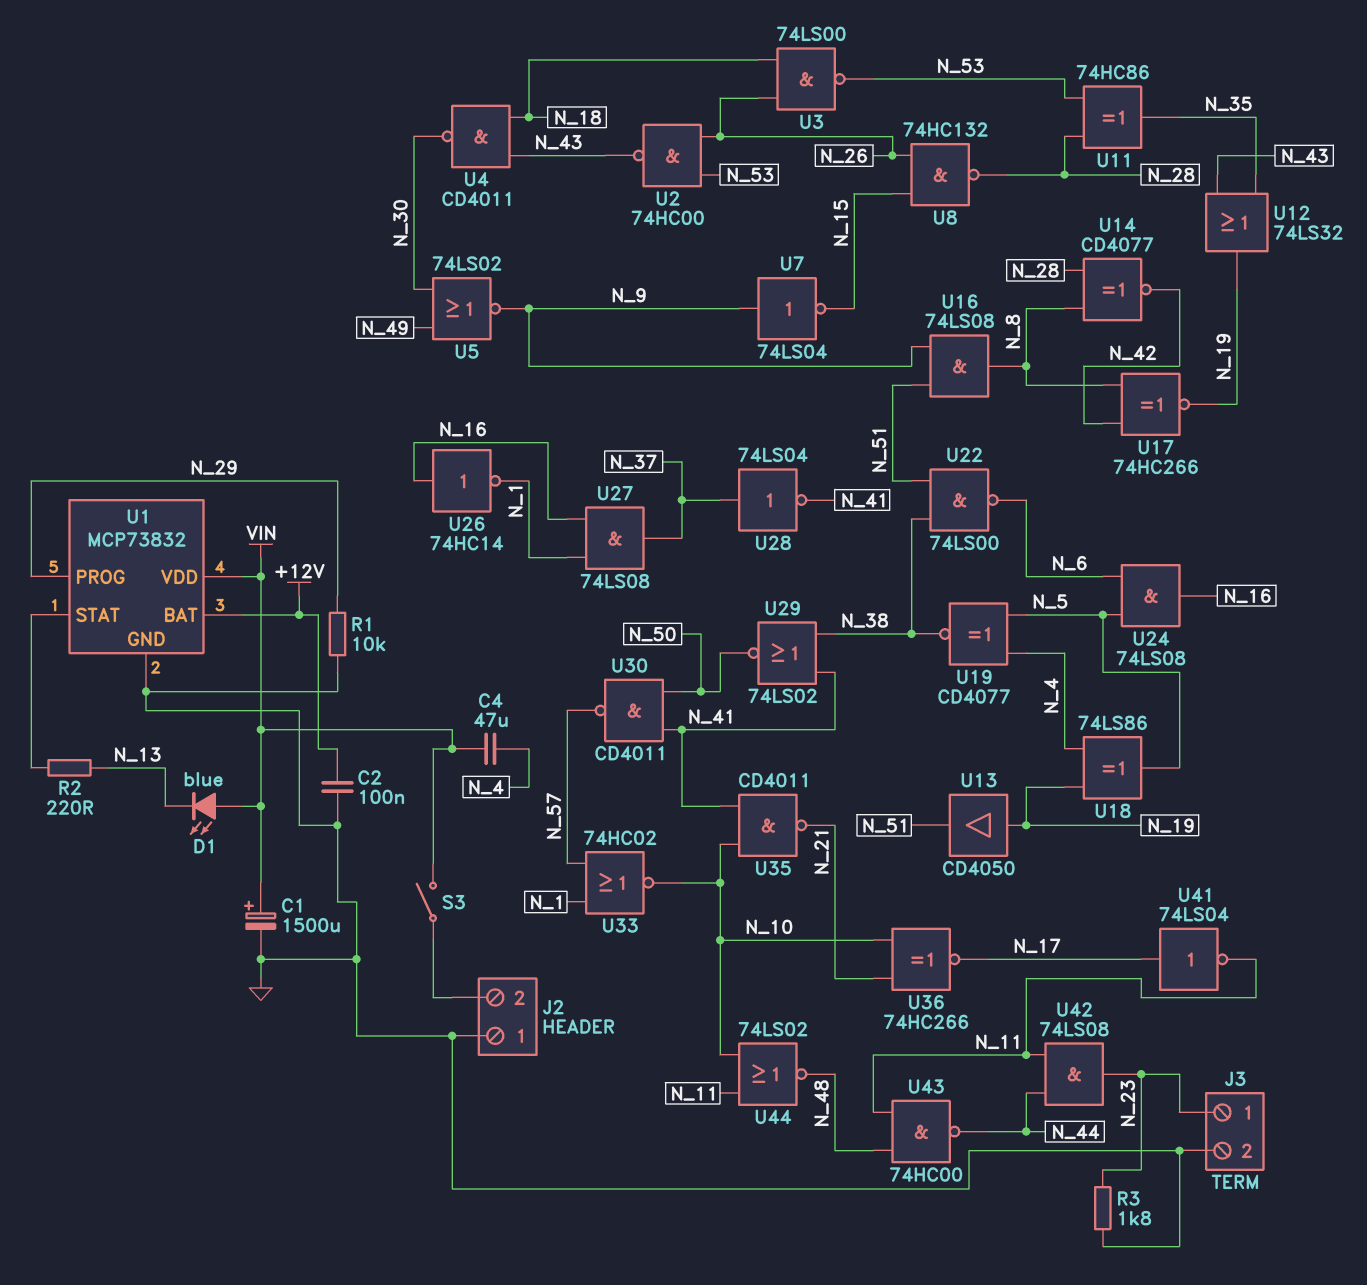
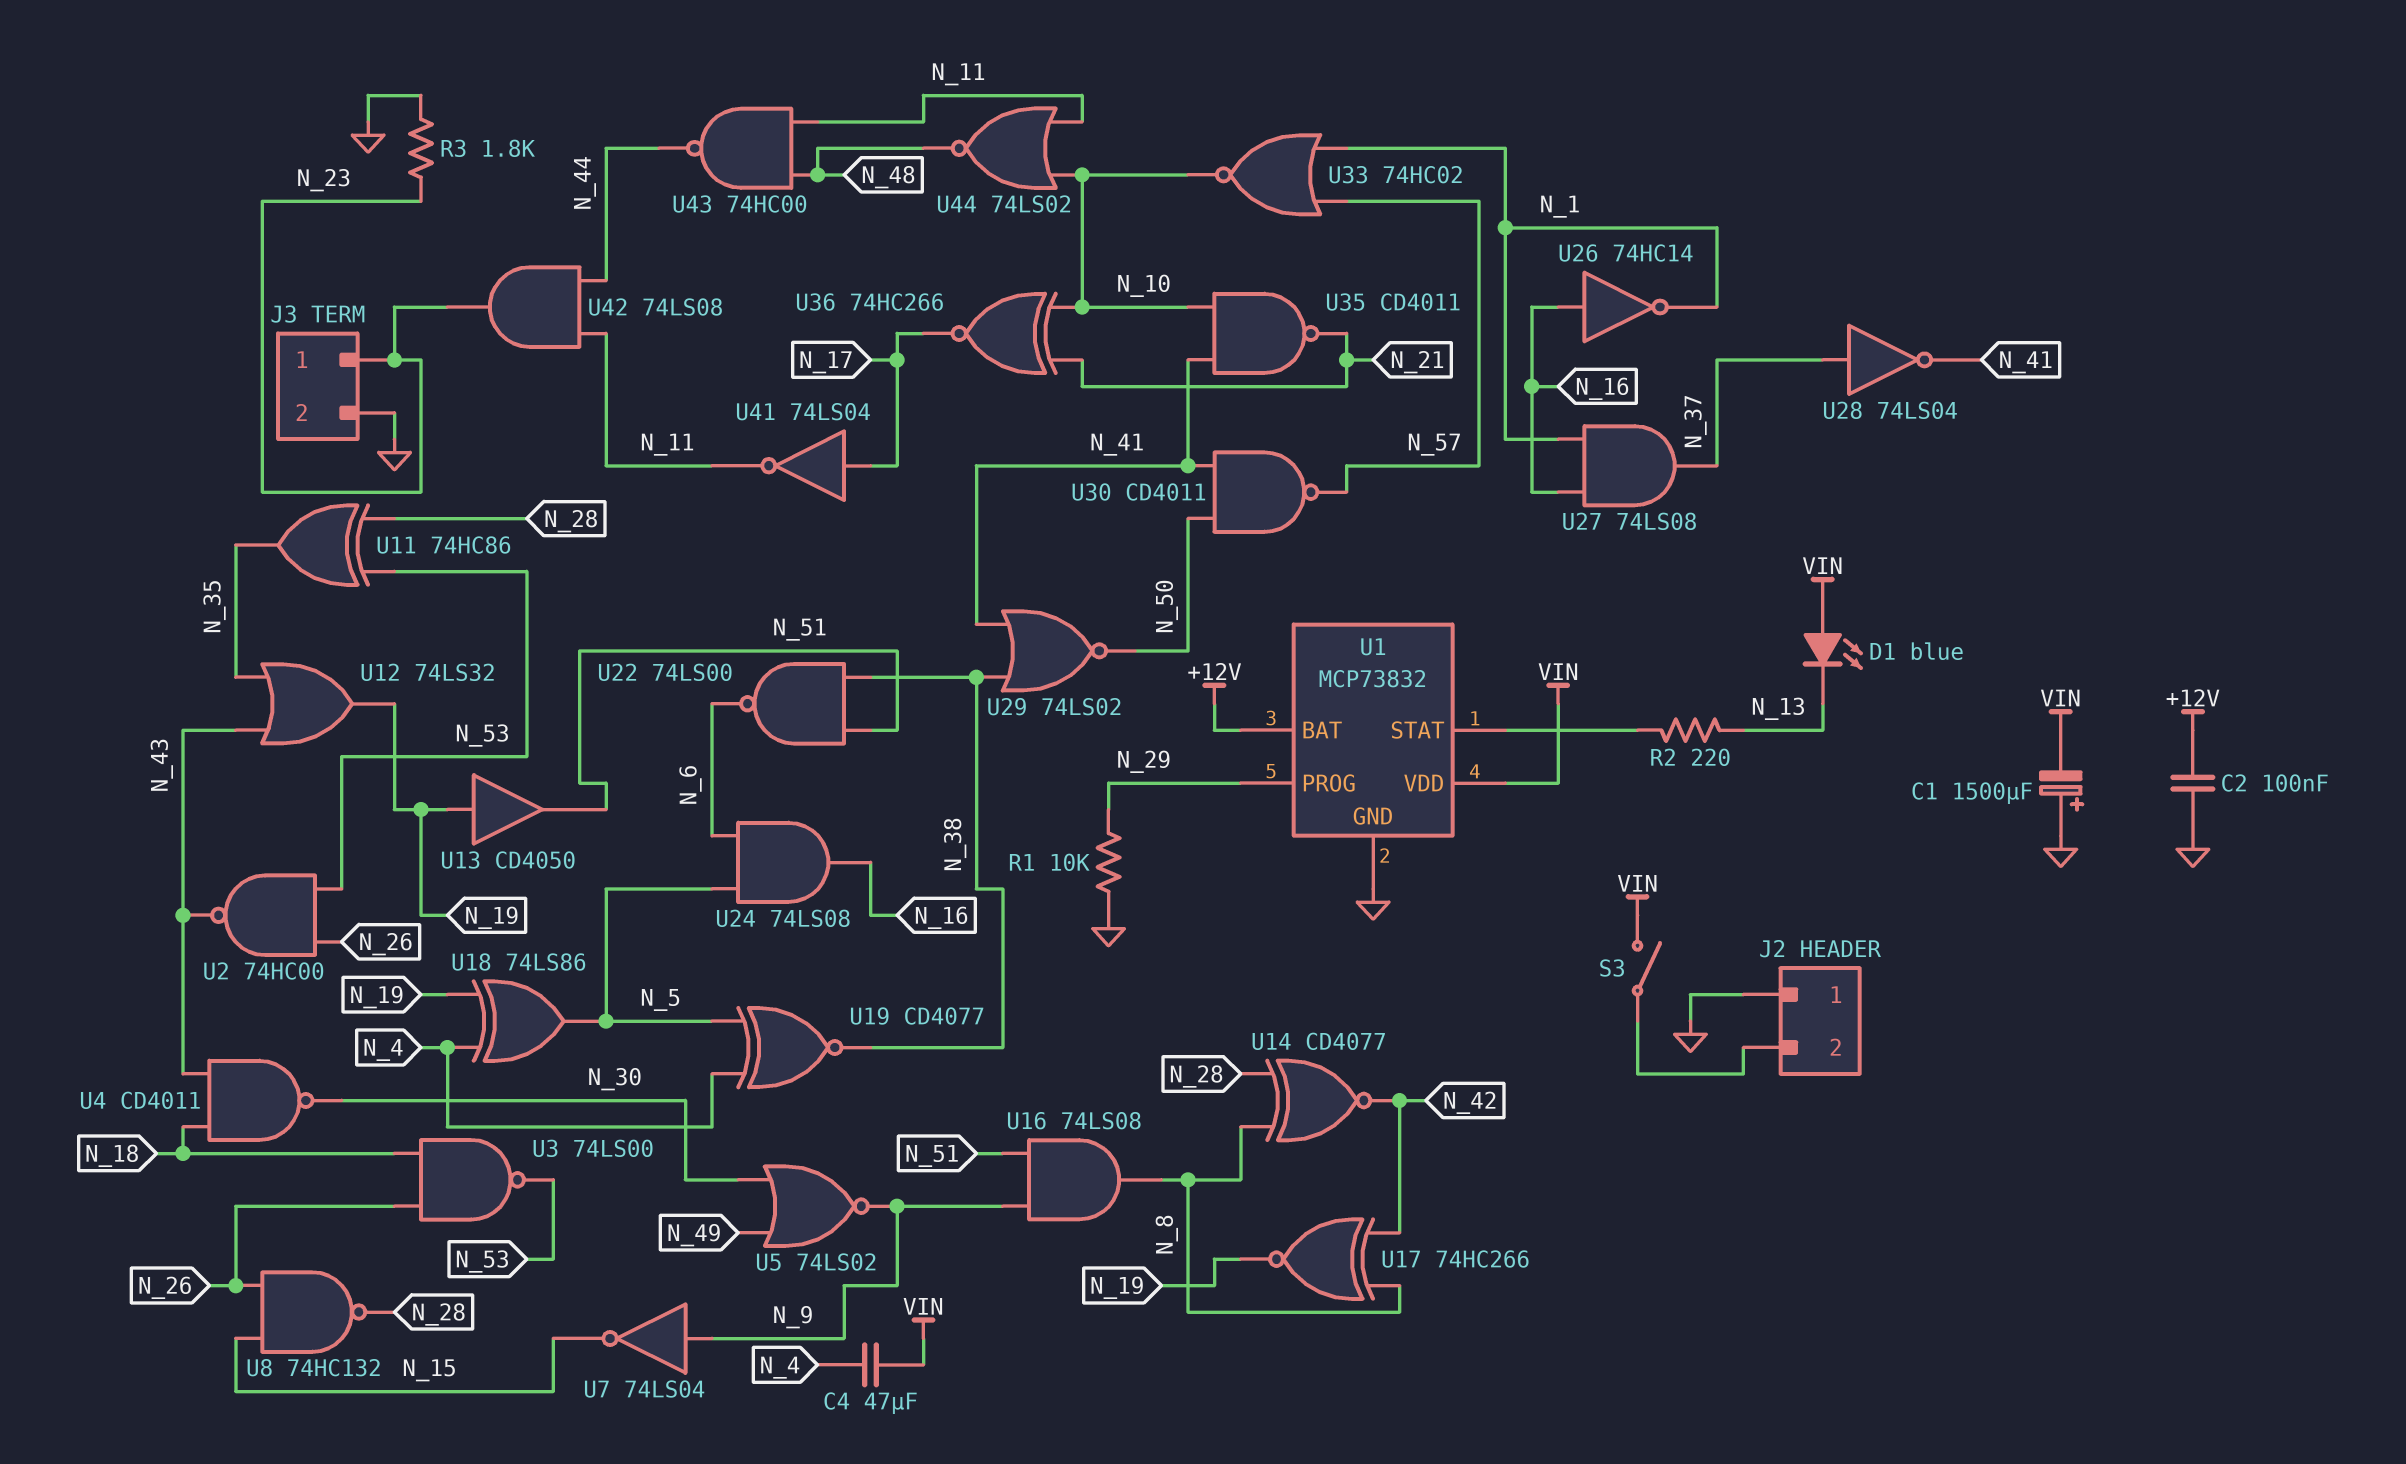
C1: 1500uF (plus VIN, minus GND) -> 1500uF (plus GND, minus VIN)

